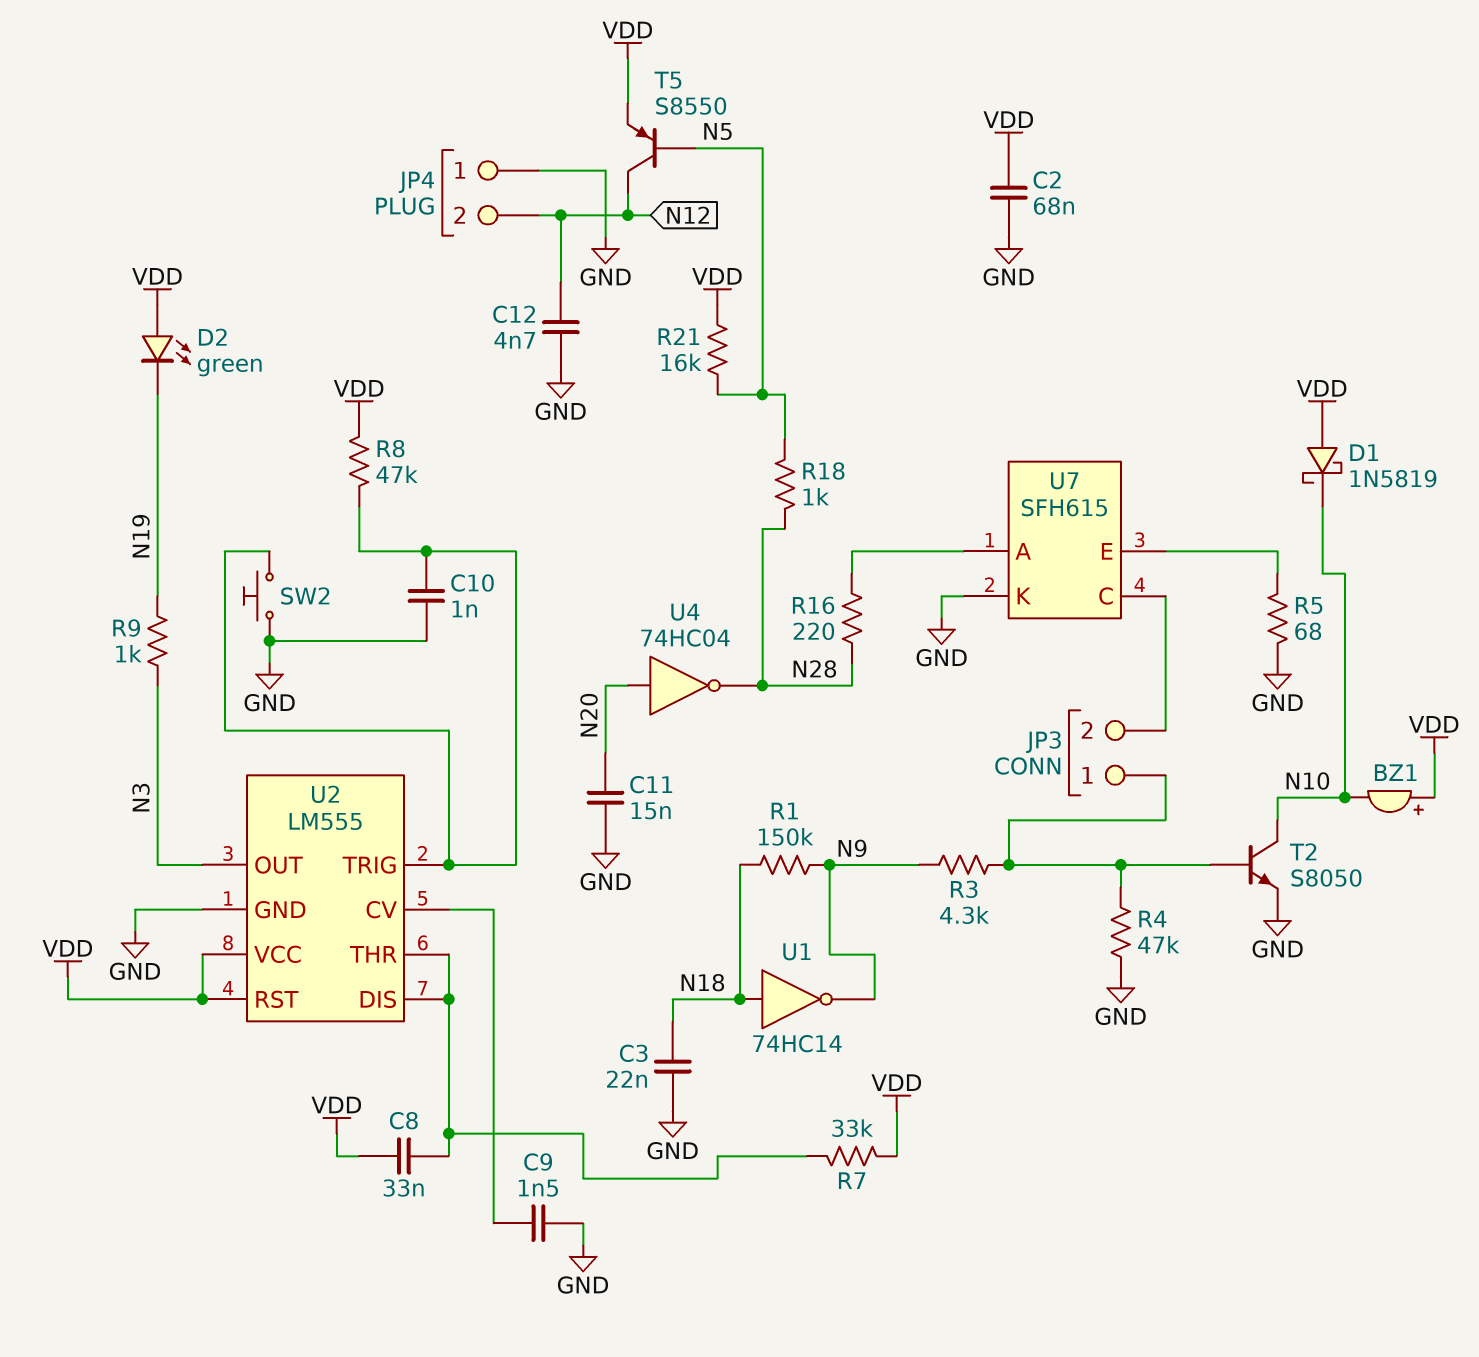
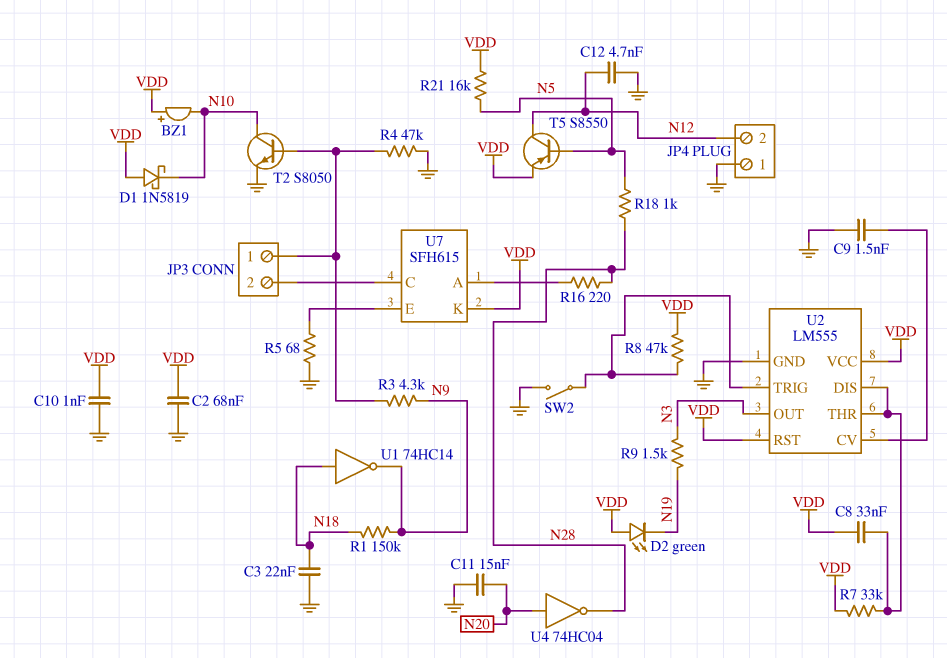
C10: 1nF (GND, U2/TRIG) -> 1nF (GND, VDD)
R9: 1k (N3, N19) -> 1.5k (N3, N19)
SW2: button (GND, U2/TRIG) -> switch (GND, U2/TRIG)
U7 pin K: GND -> VDD

